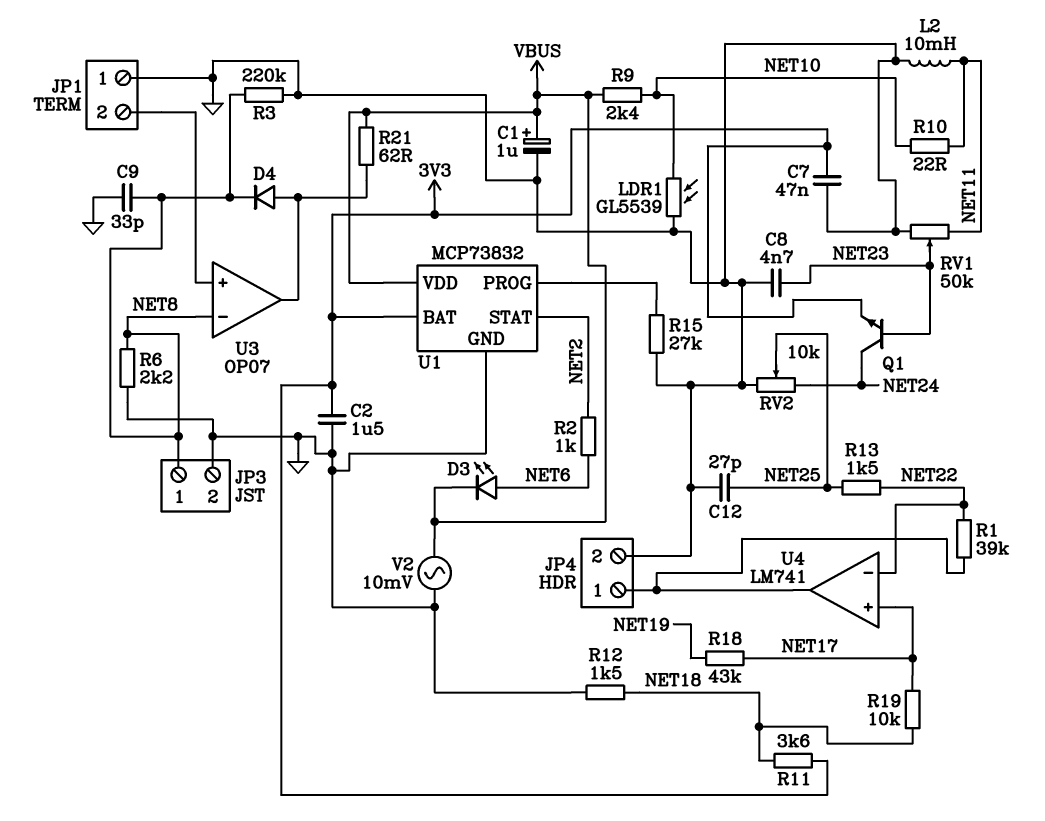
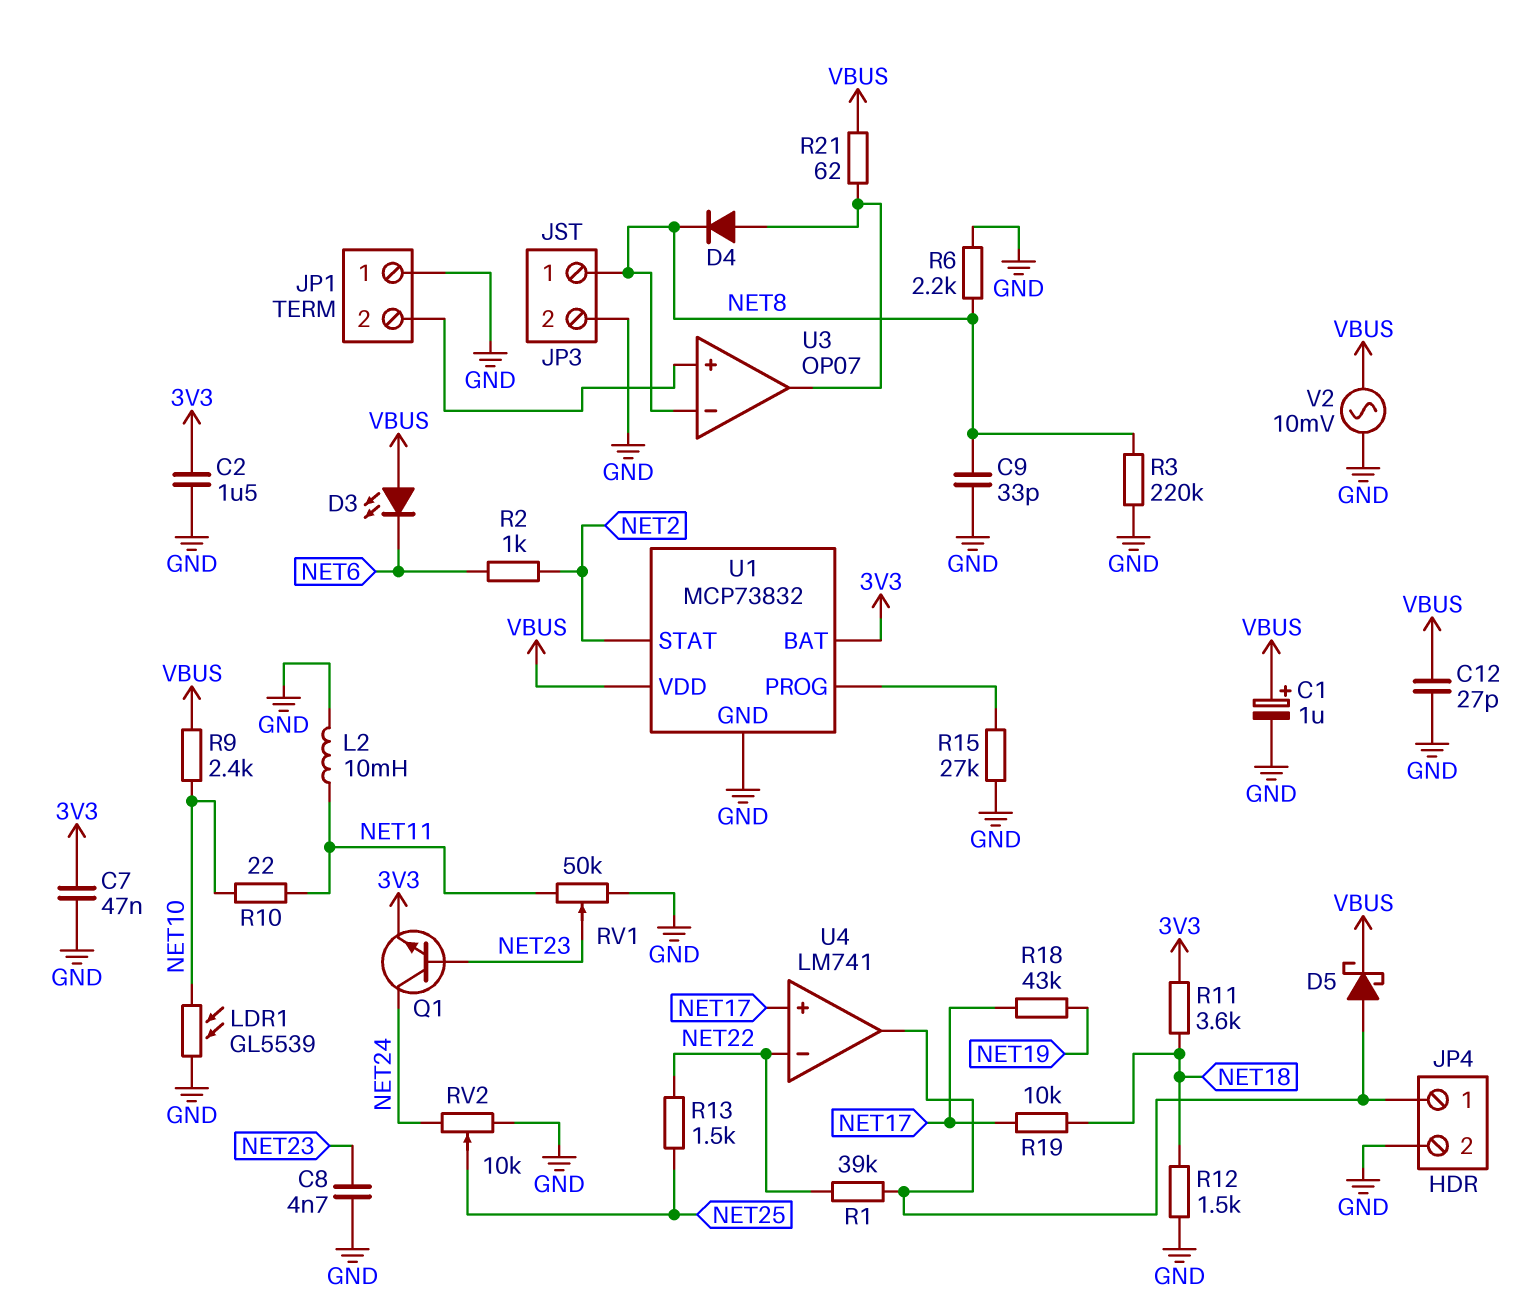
C12: 27pF (GND, NET25) -> 27pF (GND, VBUS)
D3: LED (A NET6, K VBUS) -> LED (A VBUS, K NET6)
D5: none -> schottky (A JP4/1, K VBUS)

